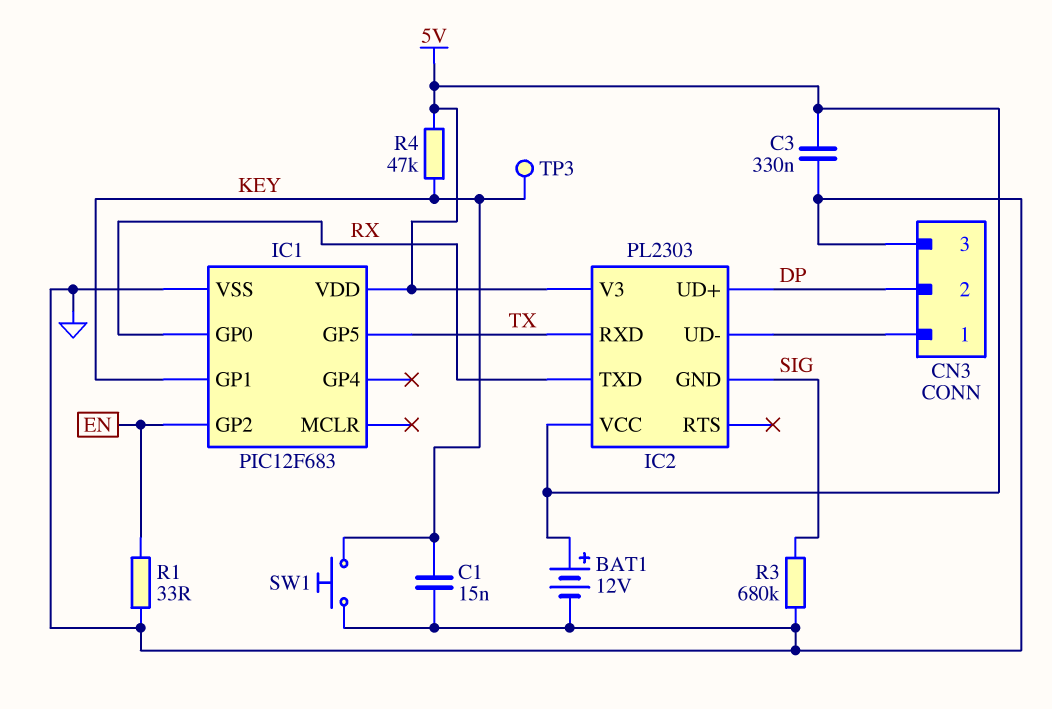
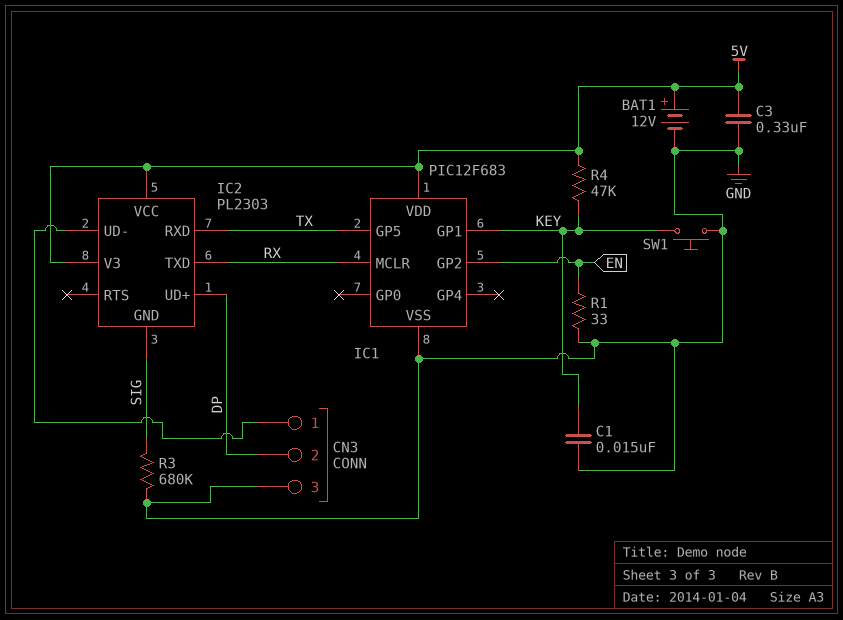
IC1 pin GP0: RX -> none
IC1 pin MCLR: none -> RX
TP3: test point (KEY) -> none

